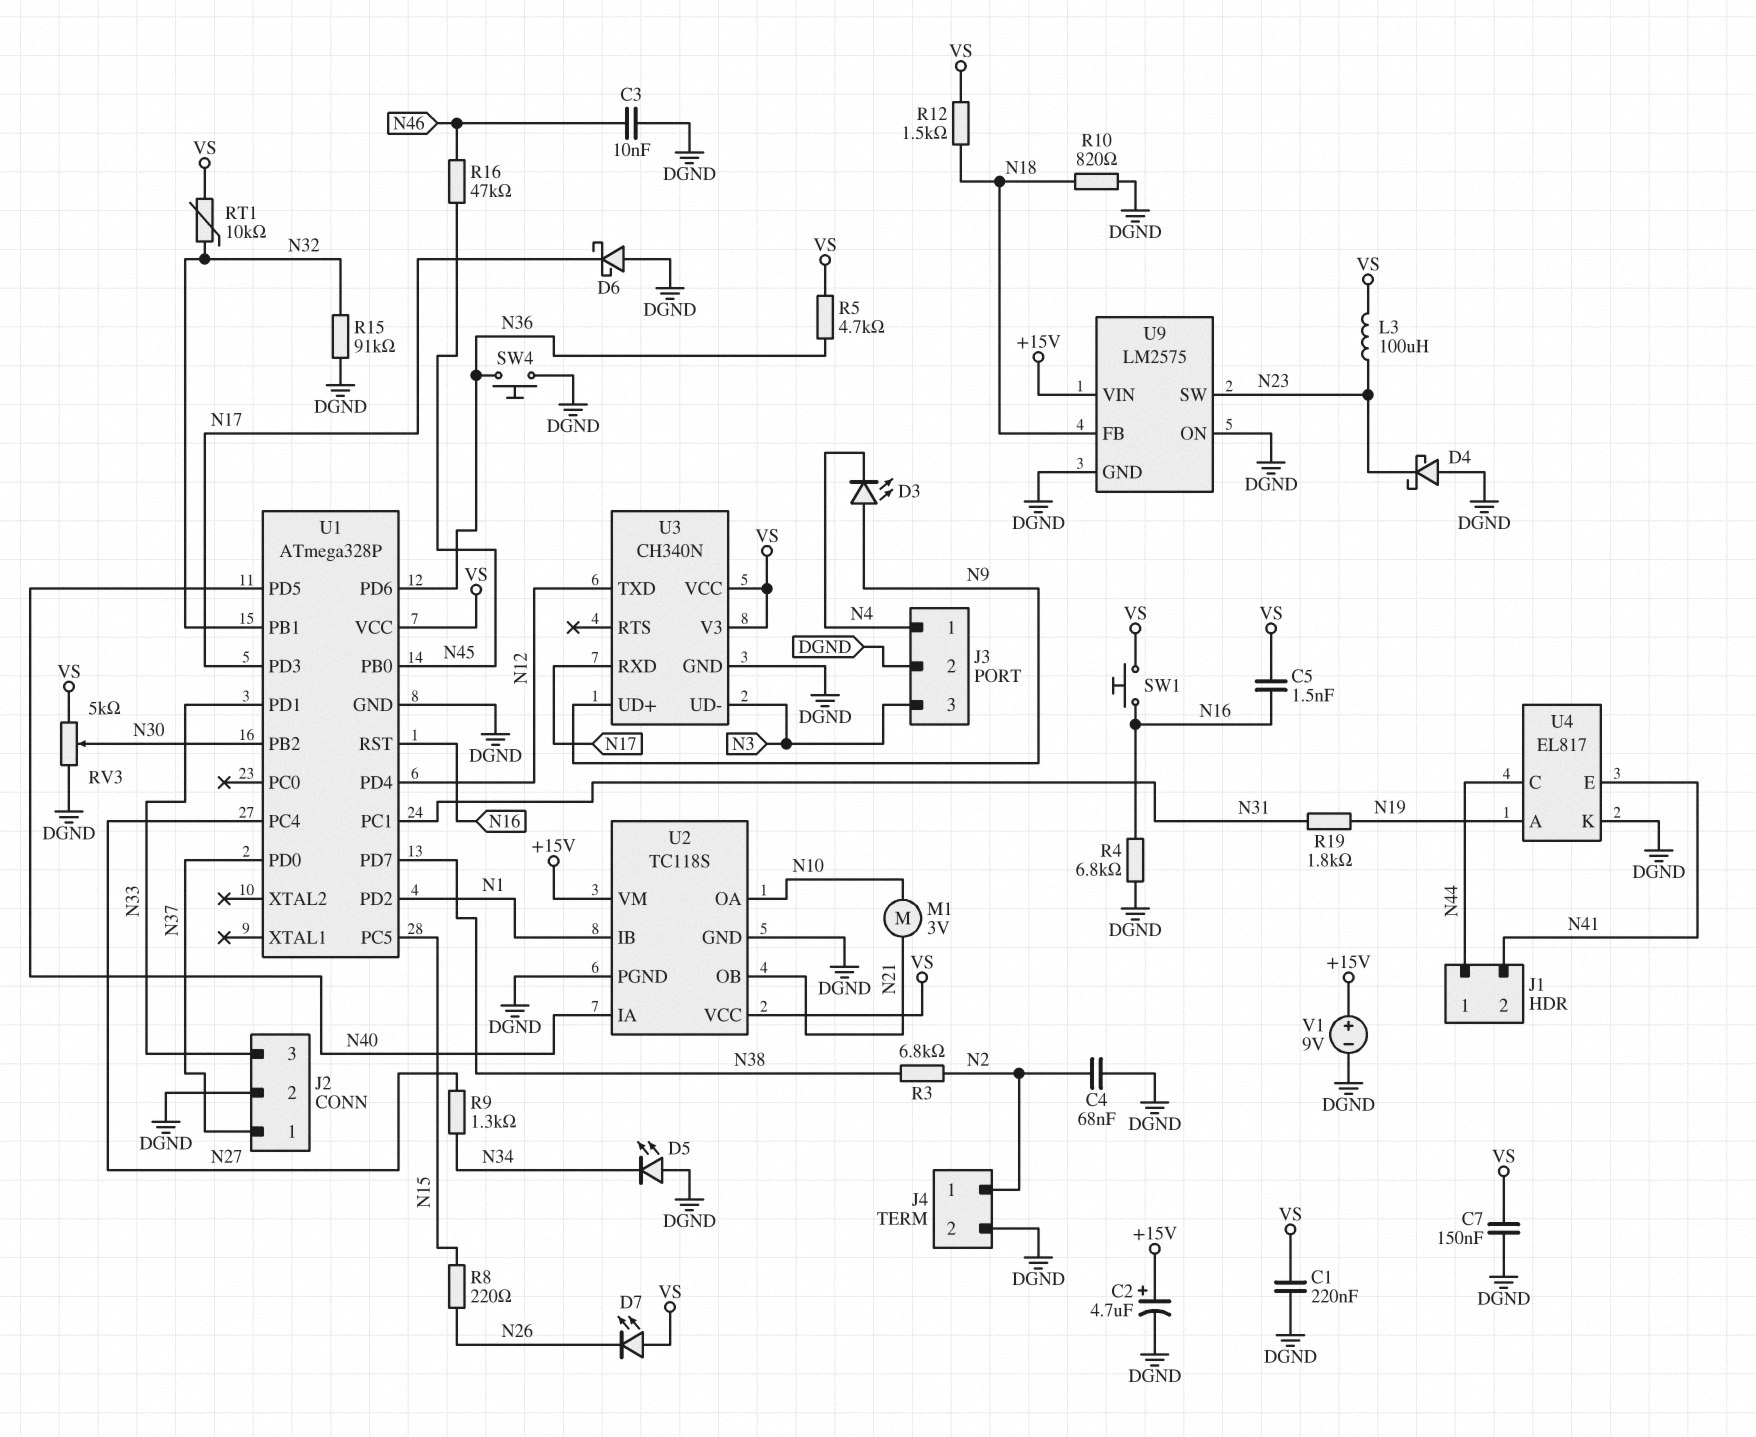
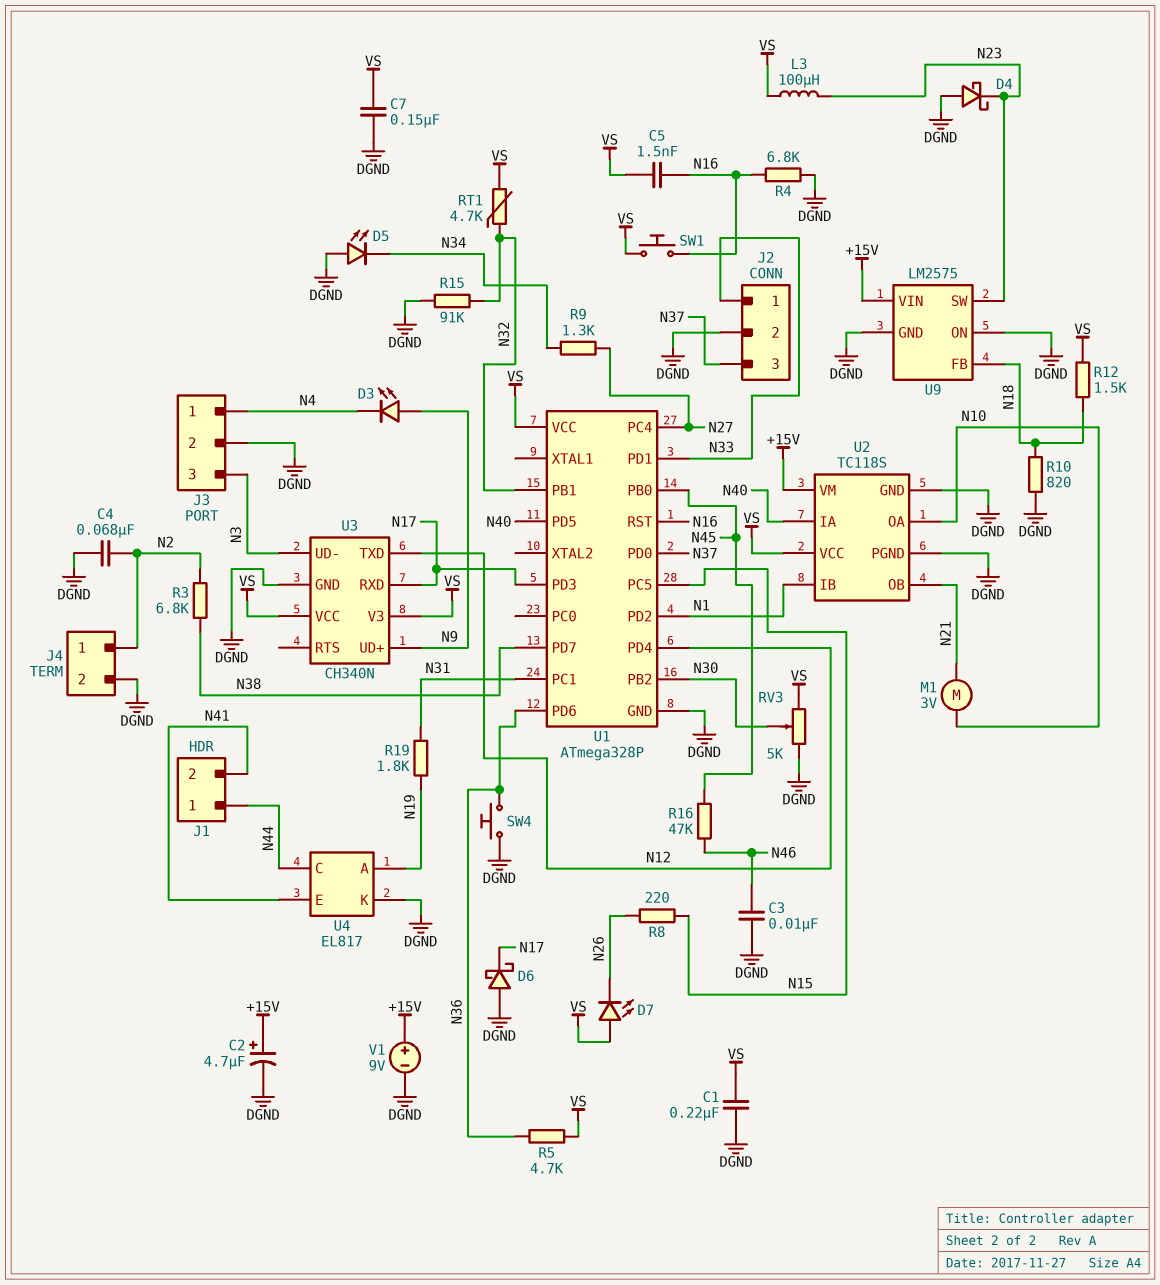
J2 pin 1: N37 -> N33
J2 pin 3: N33 -> N37
RT1: 10k (N32, VS) -> 4.7k (N32, VS)

